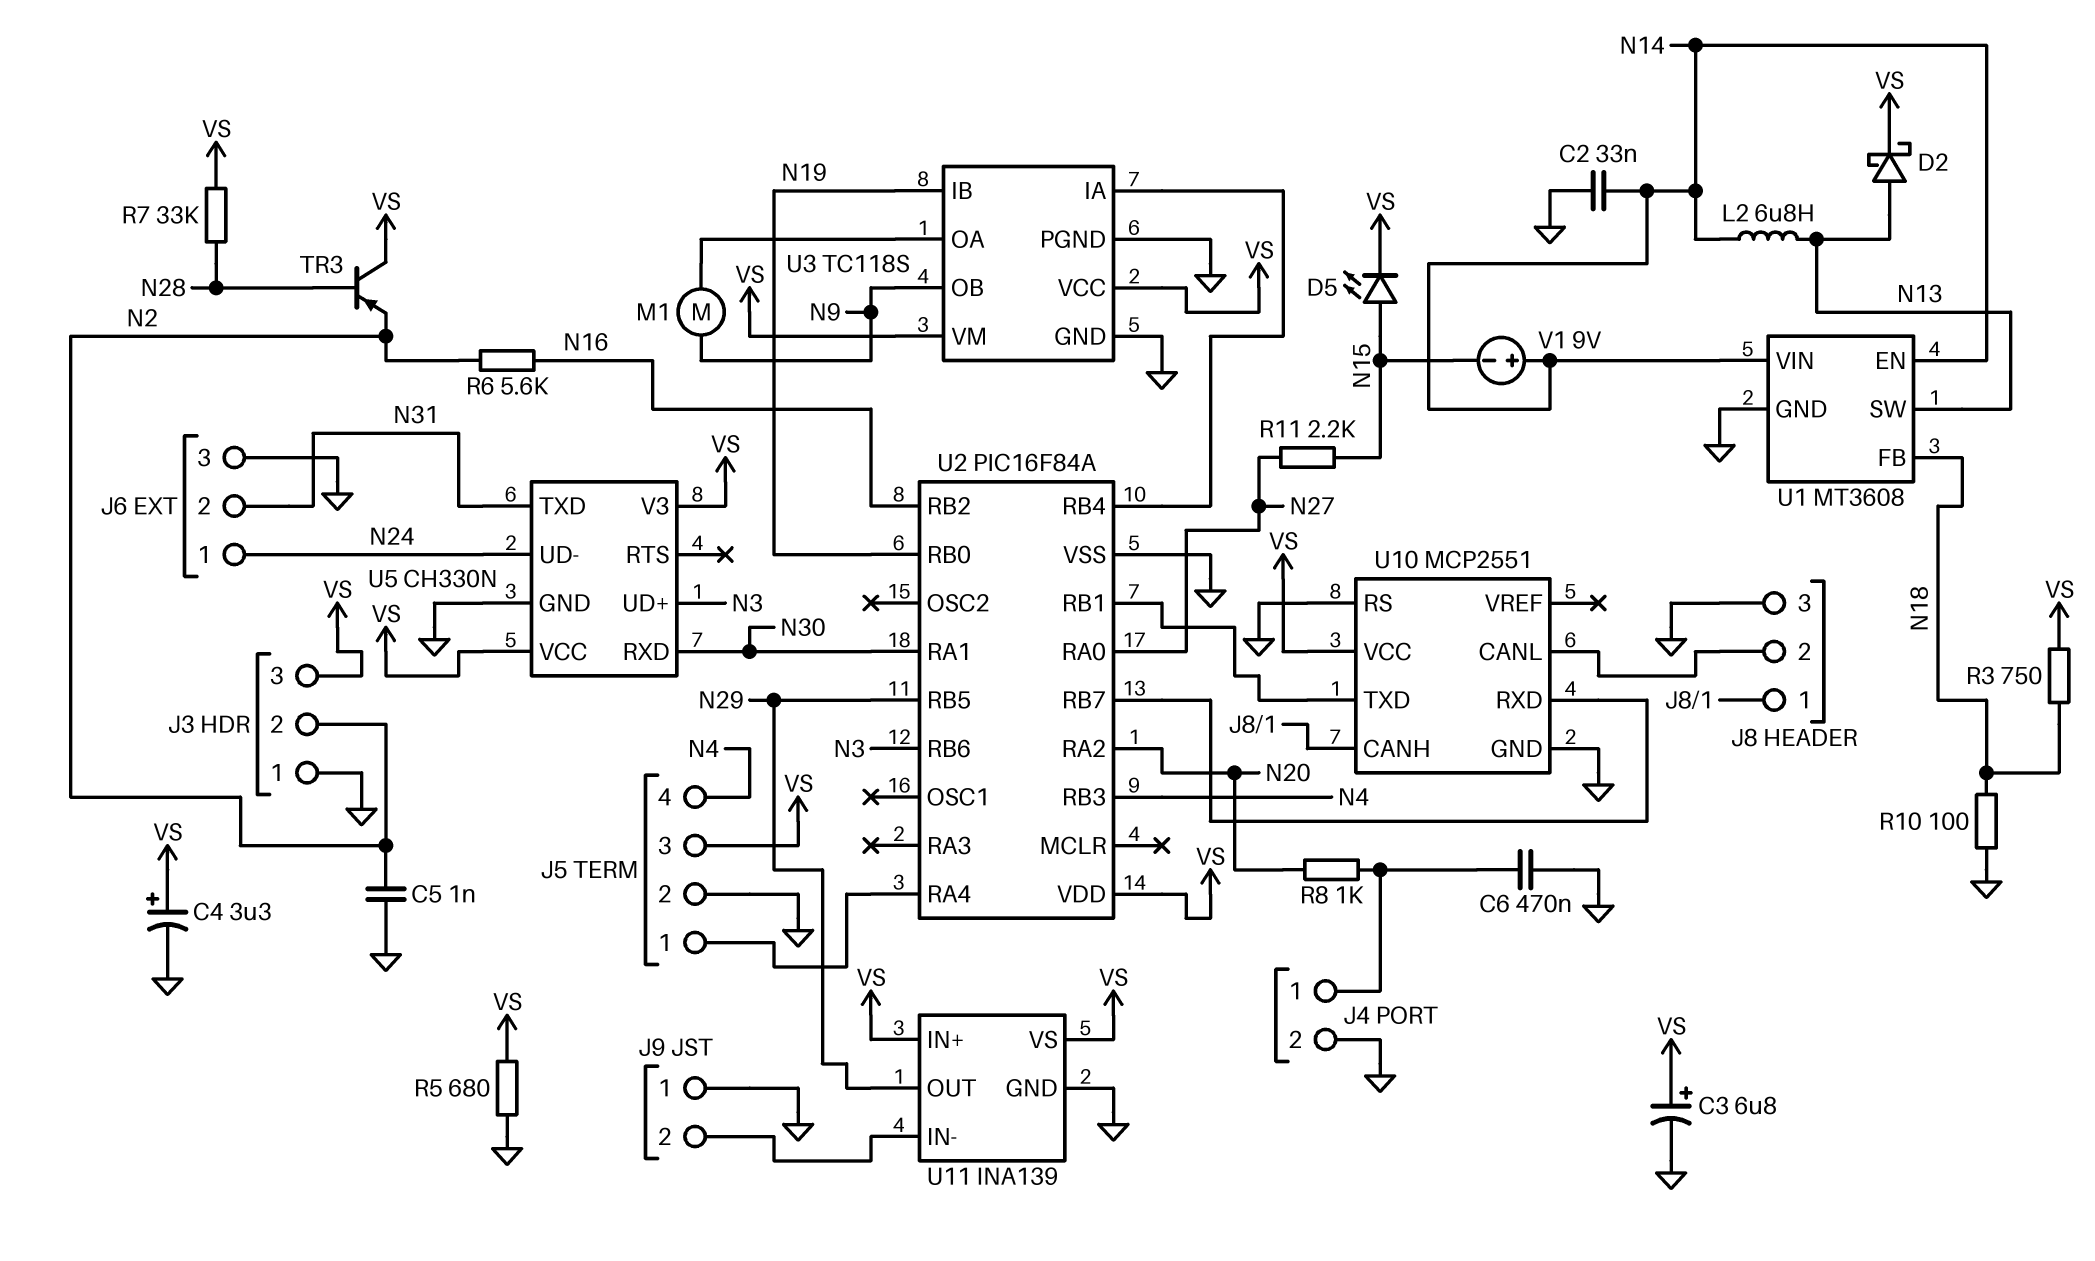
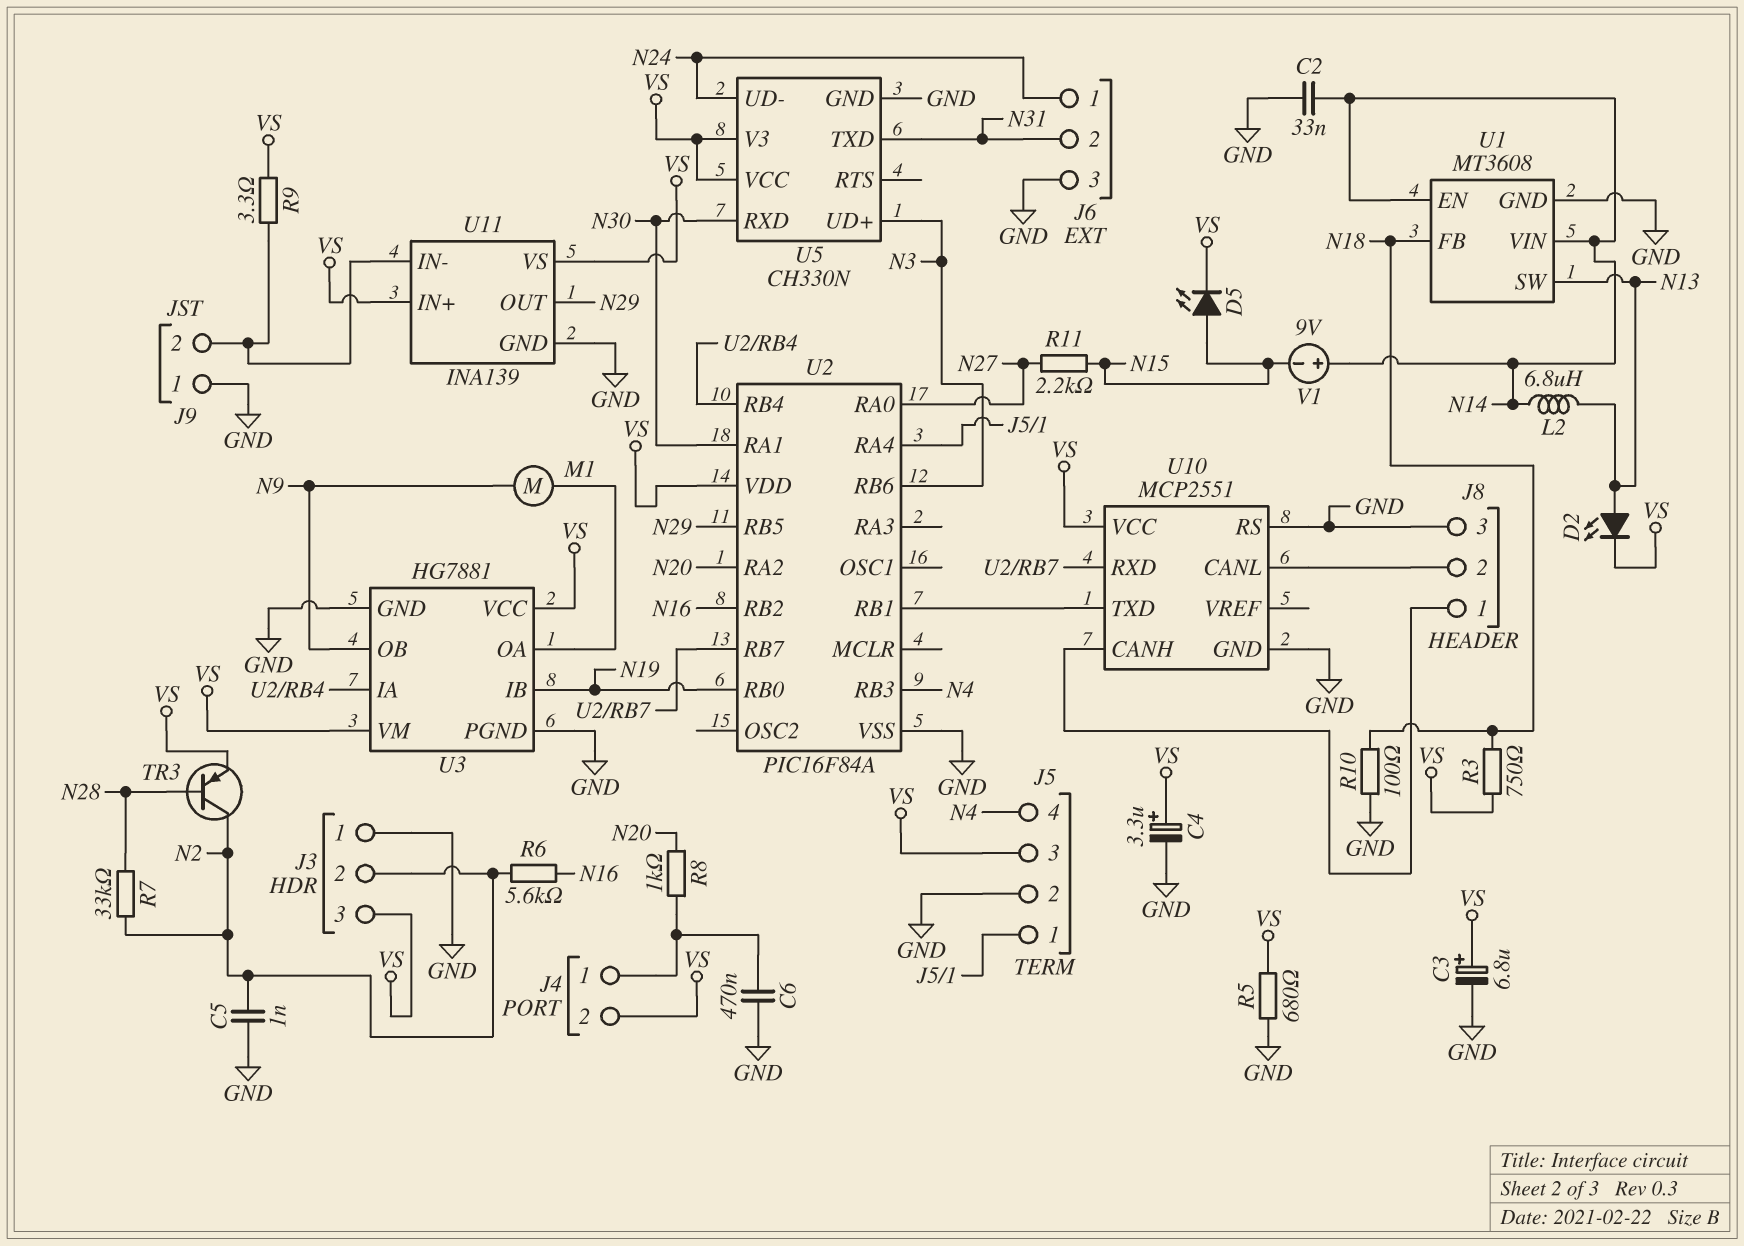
D2: schottky (A N13, K VS) -> LED (A N13, K VS)
J4 pin 2: GND -> VS
R7: 33k (N28, VS) -> 33k (N2, N28)
R9: none -> 3.3 (J9/2, VS)
TR3: PNP (B N28, C VS, E N2) -> PNP (B N28, C N2, E VS)
U3: TC118S -> HG7881

